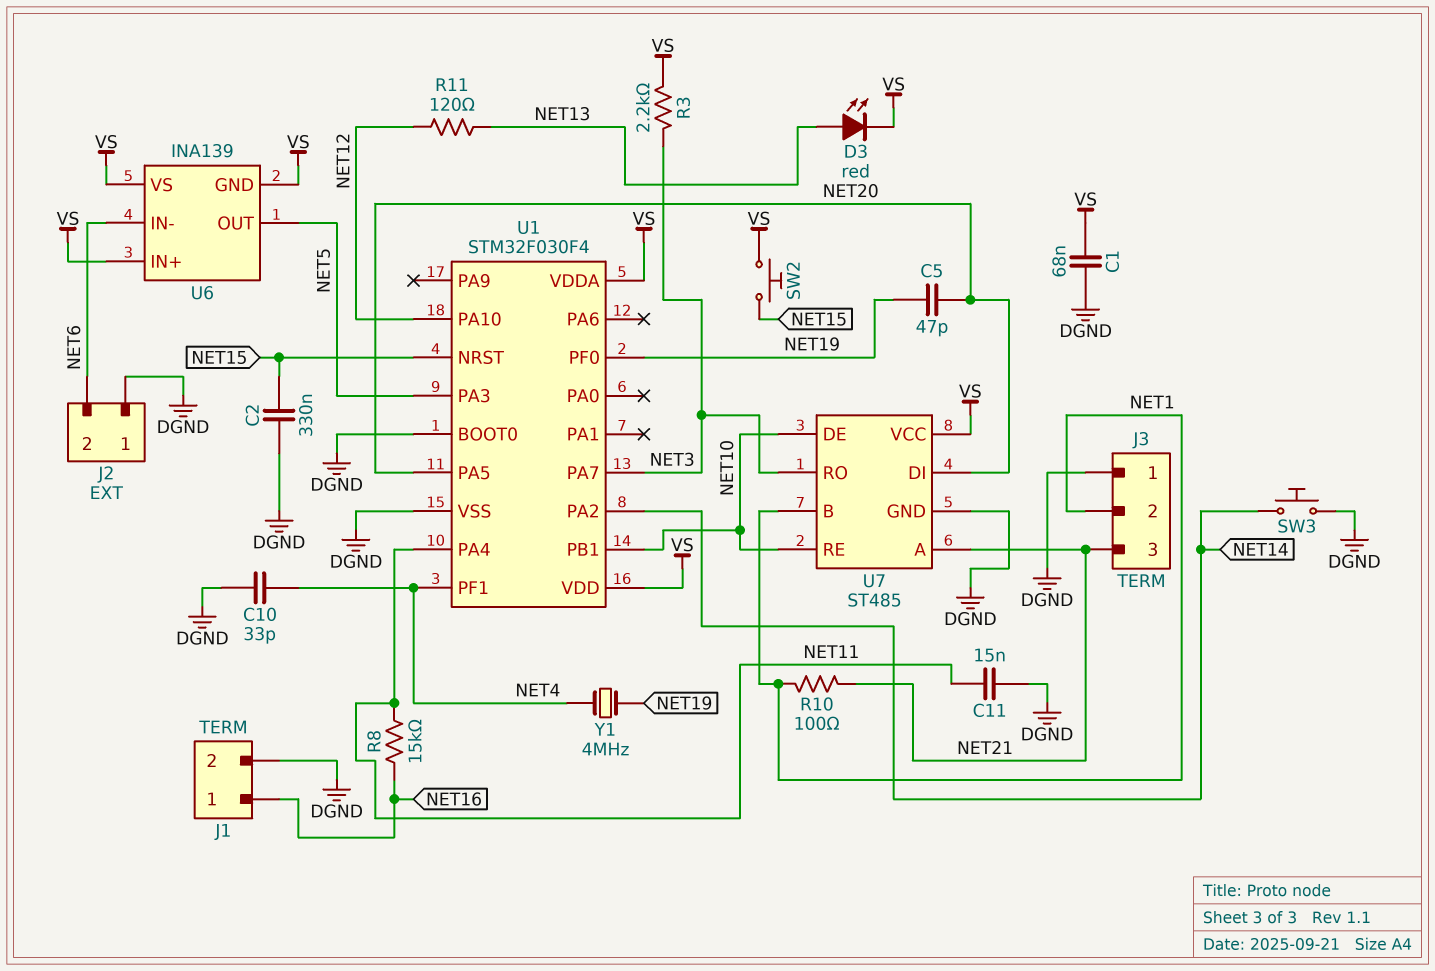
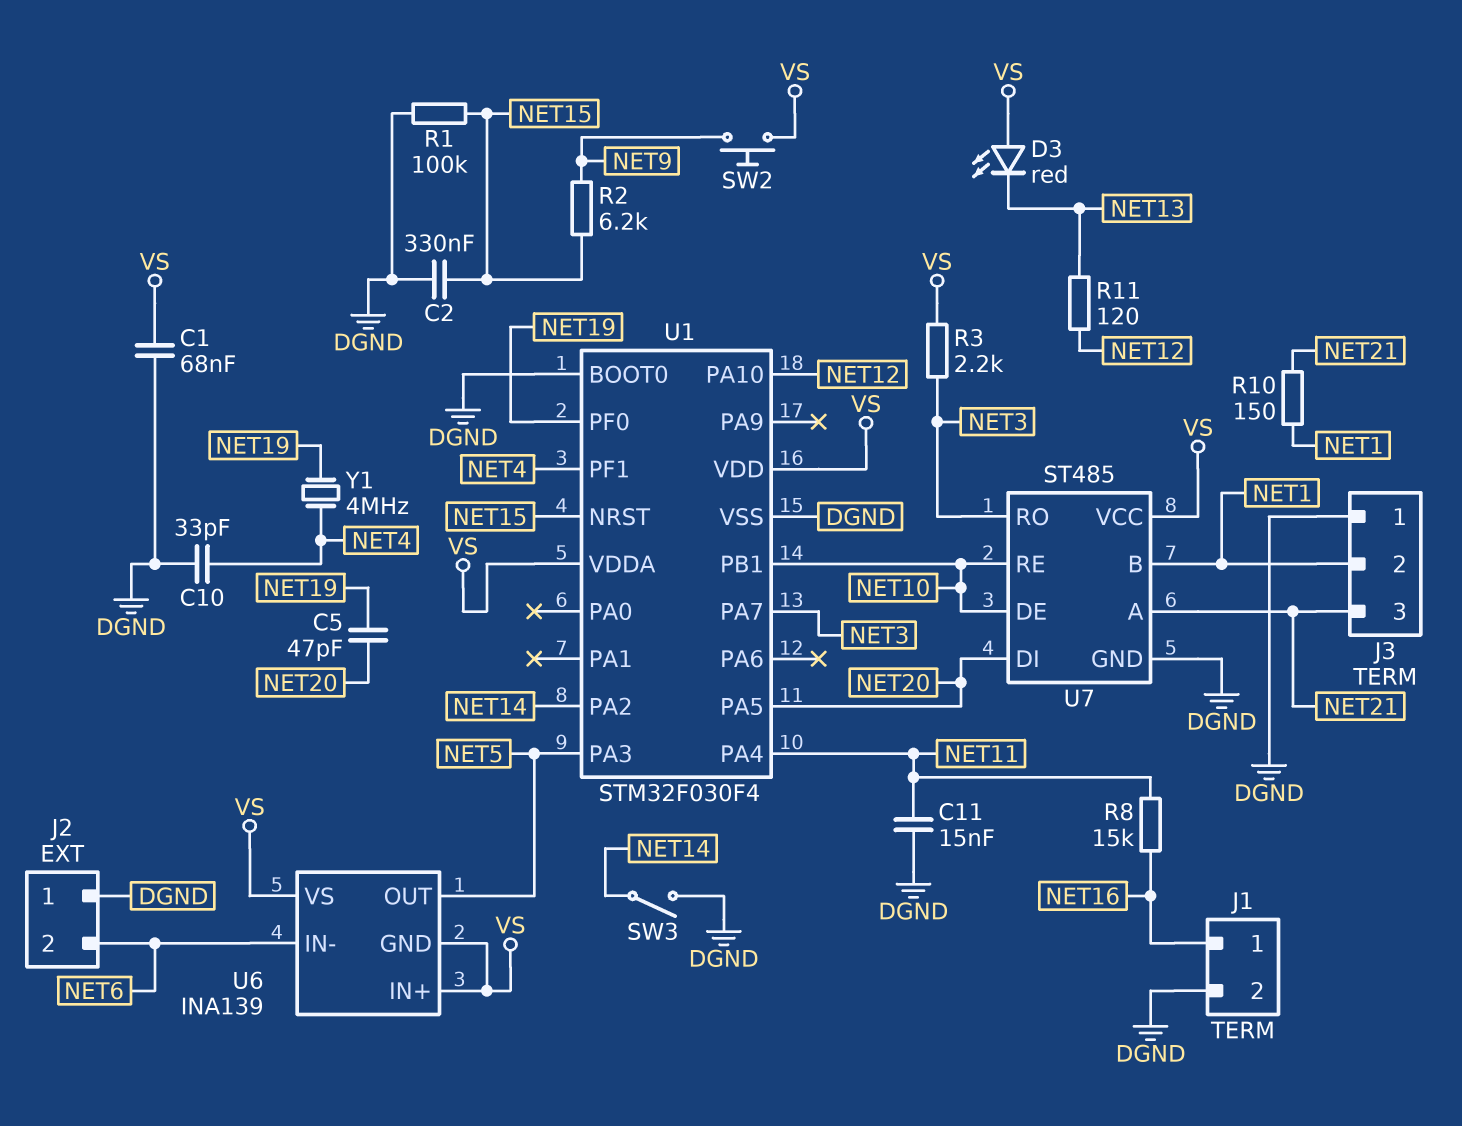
D3: LED red (A NET13, K VS) -> LED red (A VS, K NET13)
R1: none -> 100k (DGND, NET15)
R2: none -> 6.2k (NET9, NET15)
R10: 100 (NET1, NET21) -> 150 (NET1, NET21)
SW2: button (NET15, VS) -> button (NET9, VS)
SW3: button (DGND, NET14) -> switch (DGND, NET14)

